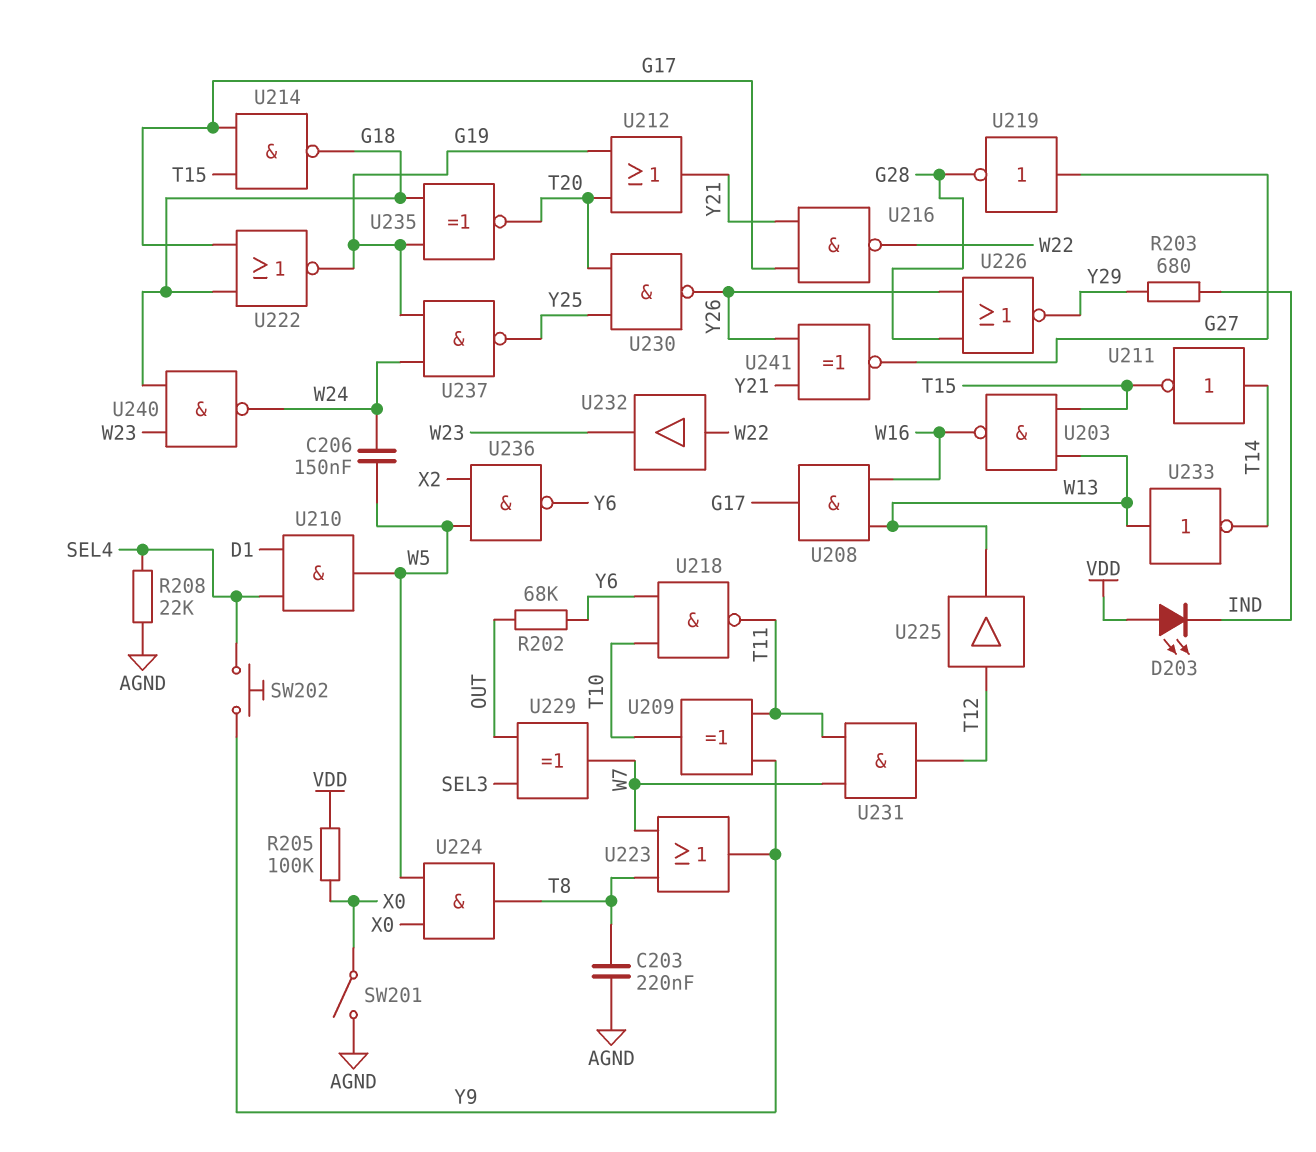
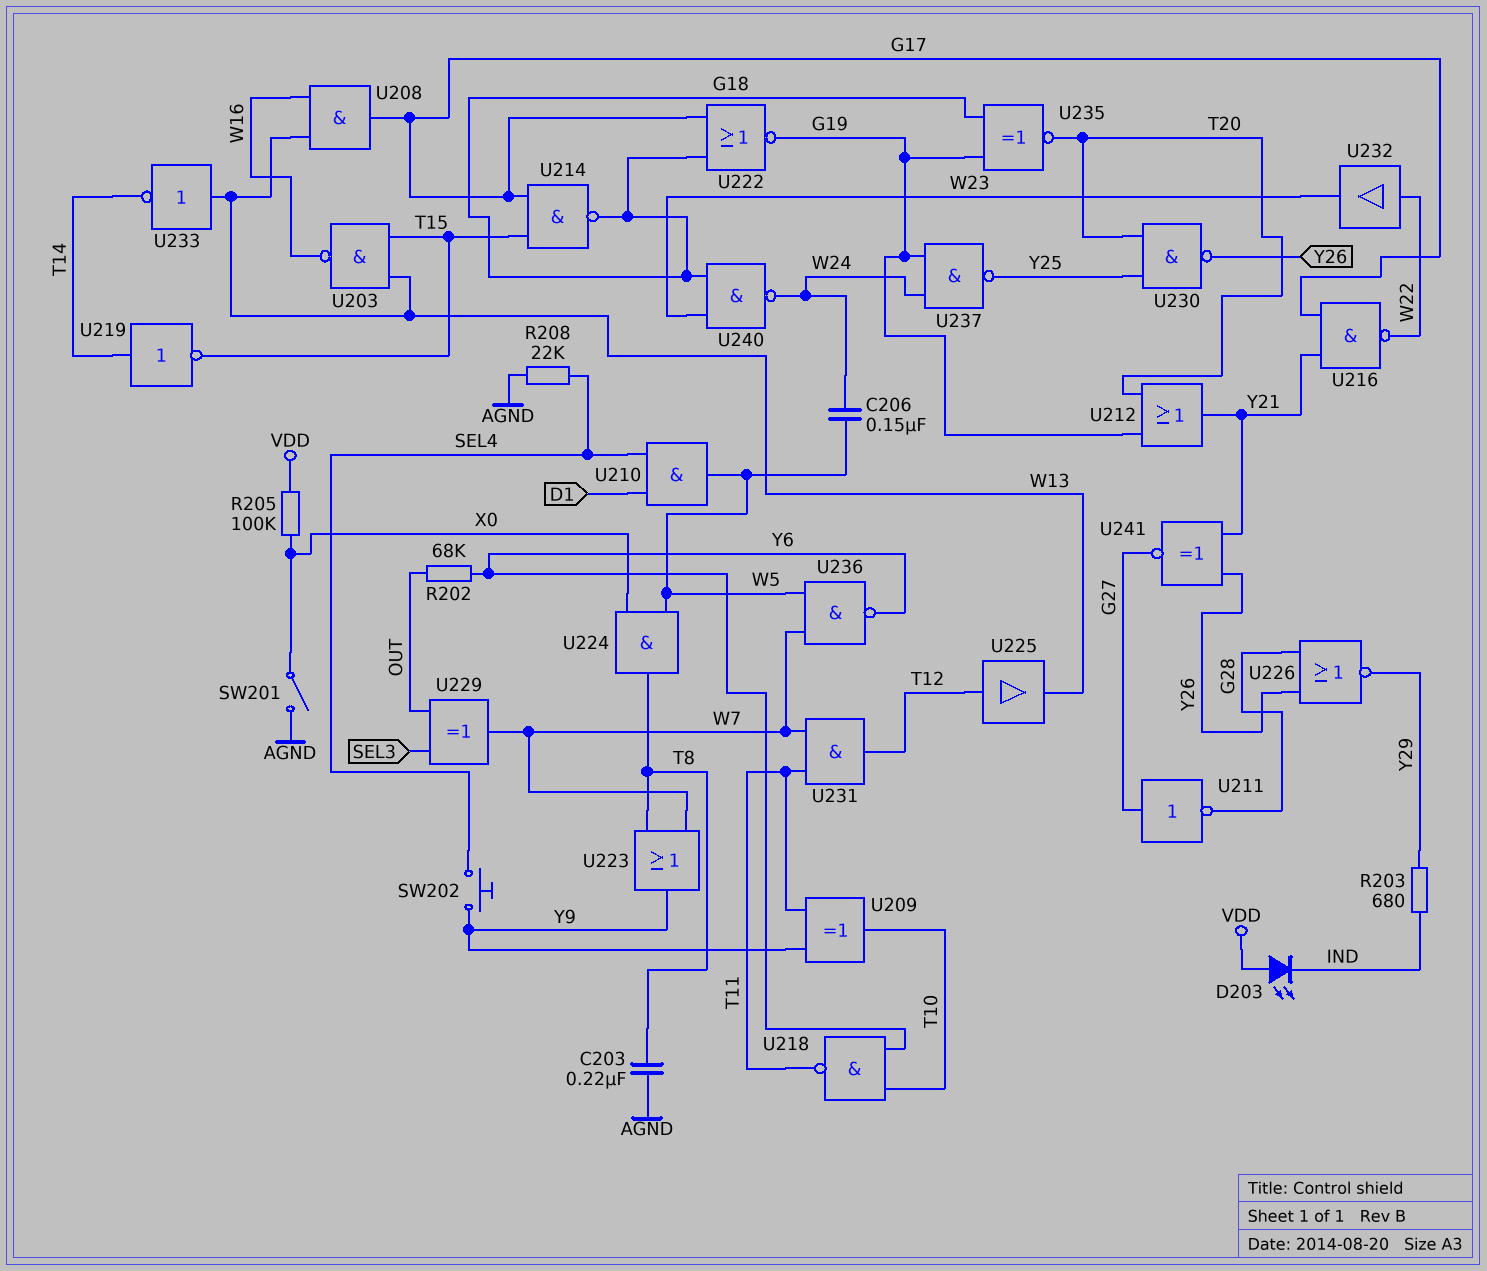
U211: NOT (in T14, out T15) -> NOT (in G27, out G28)
U219: NOT (in G27, out G28) -> NOT (in T14, out T15)
U236: NAND (in W5, in X2, out Y6) -> NAND (in W5, in W7, out Y6)

